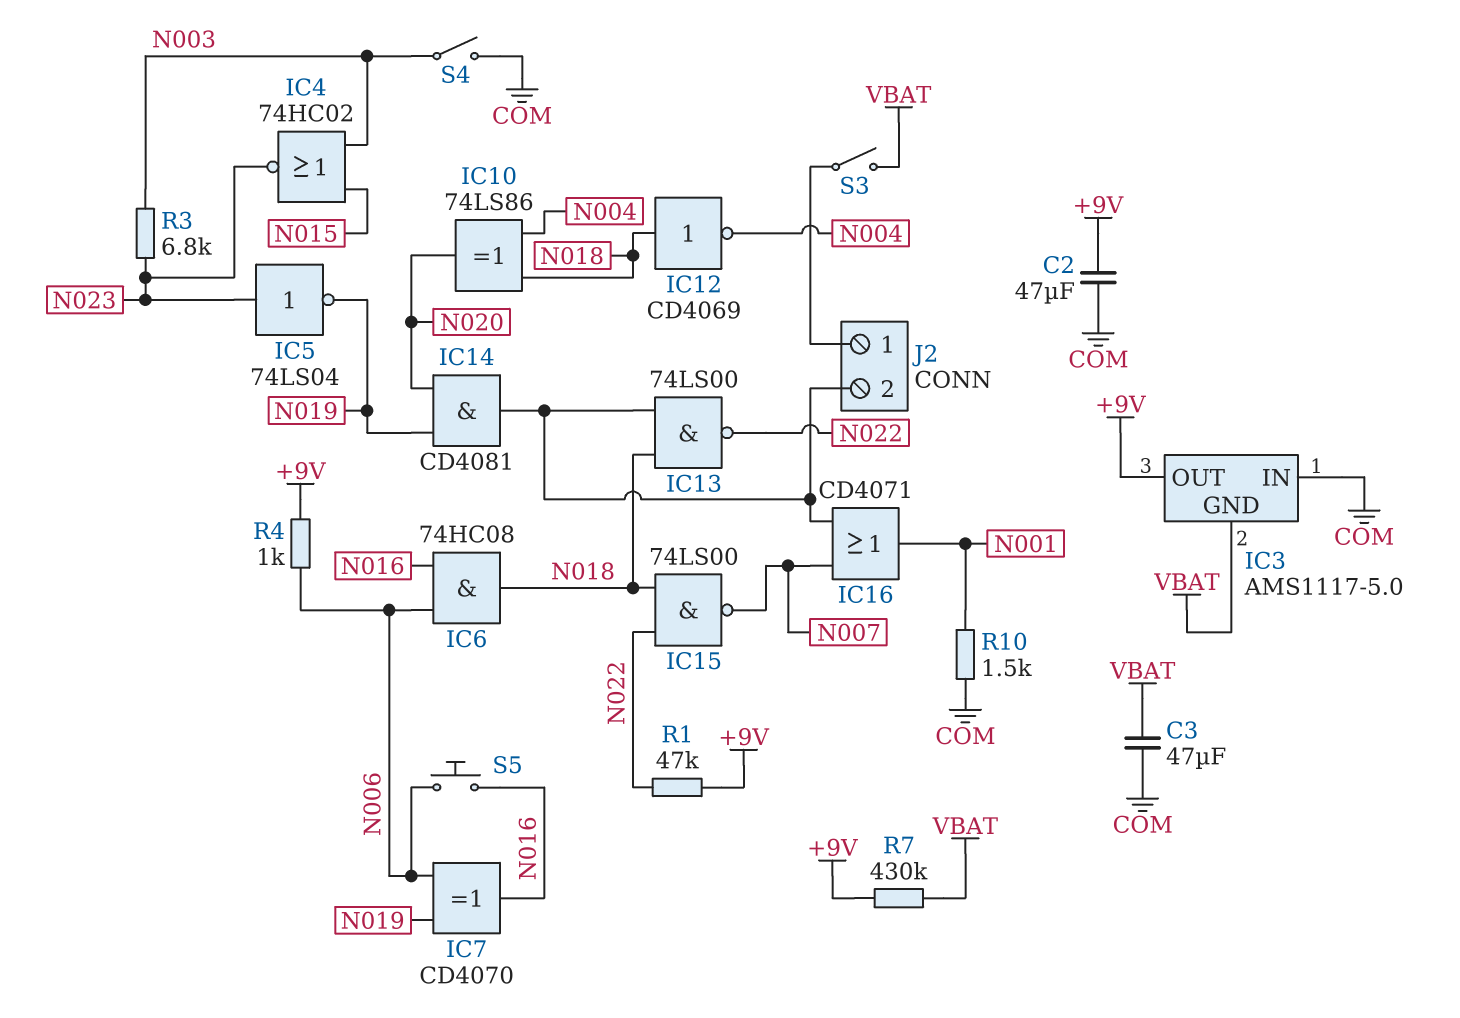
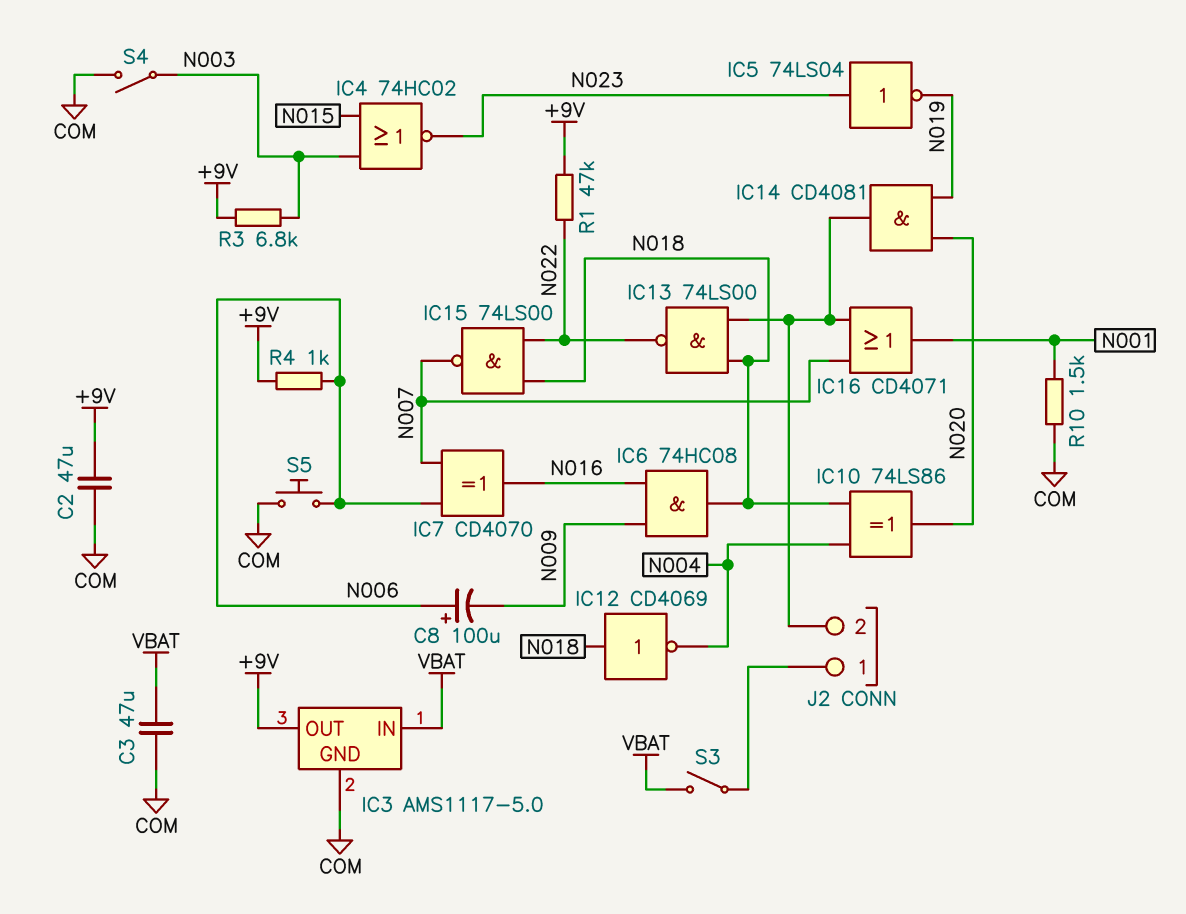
C8: none -> 100uF (plus N006, minus N009)
IC3 pin GND: VBAT -> COM
IC3 pin IN: COM -> VBAT
IC6: AND 74HC08 (in N006, in N016, out N018) -> AND 74HC08 (in N009, in N016, out N018)
IC7: XOR CD4070 (in N006, in N019, out N016) -> XOR CD4070 (in N006, in N007, out N016)
R3: 6.8k (N003, N023) -> 6.8k (+9V, N003)
R7: 430k (+9V, VBAT) -> none
S5: button (N006, N016) -> button (COM, N006)

